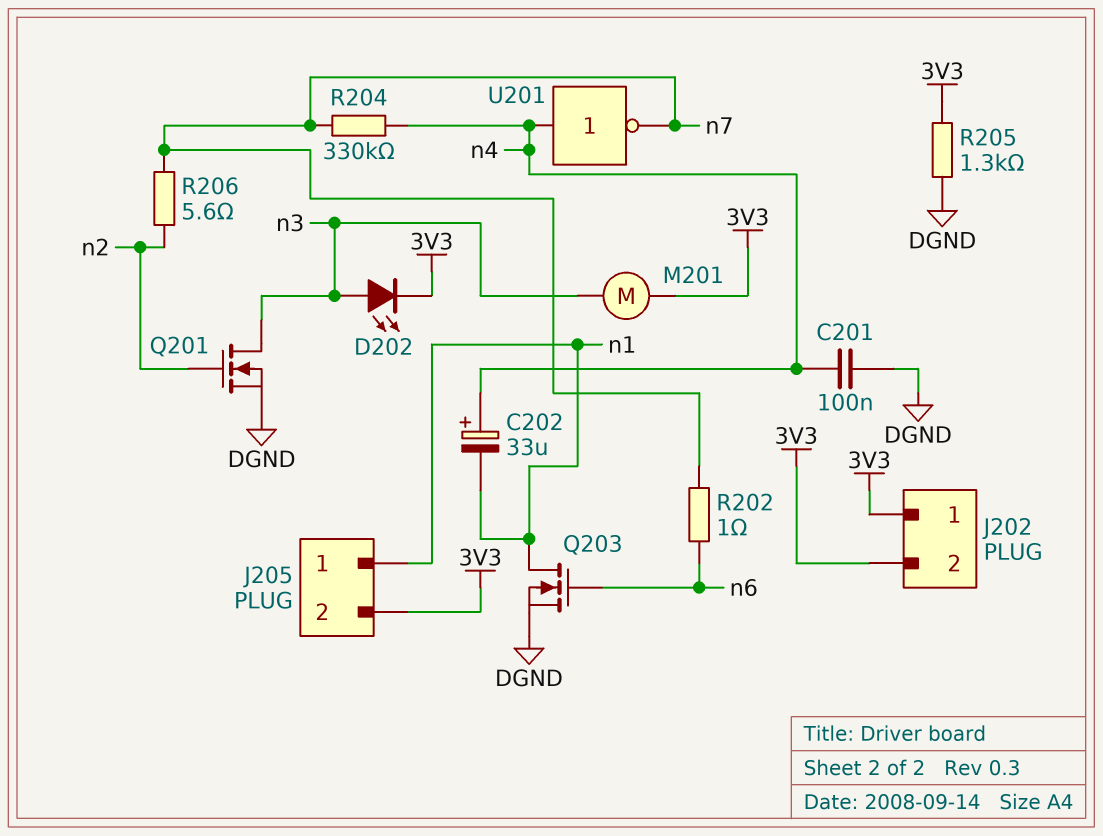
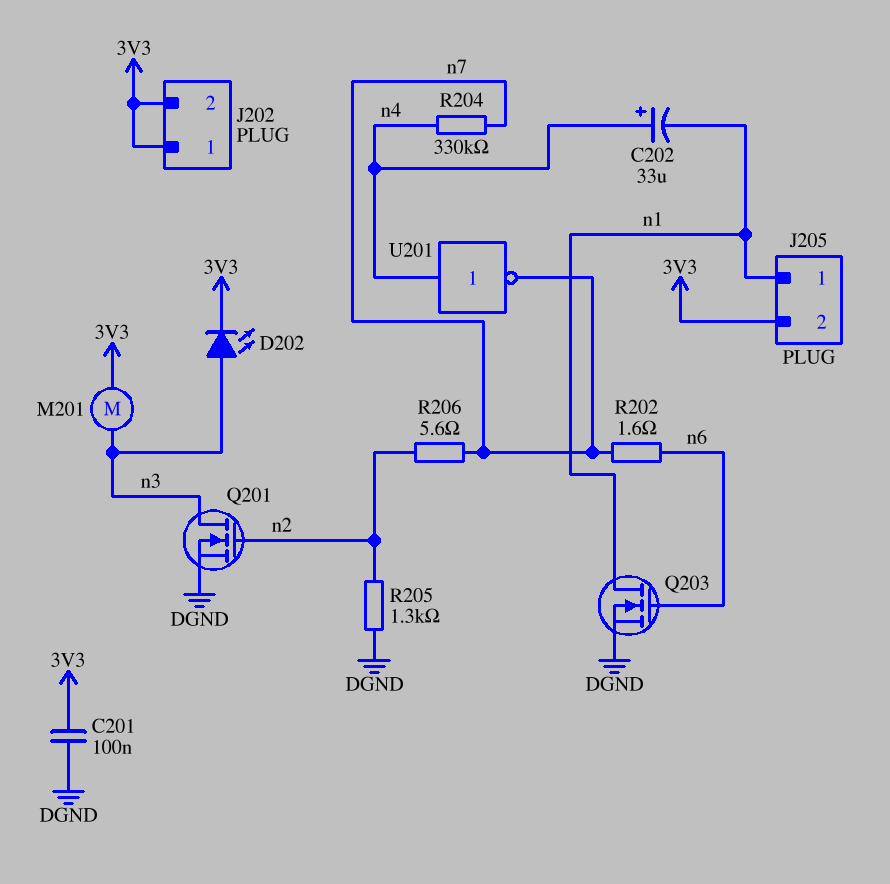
C201: 100nF (DGND, n4) -> 100nF (3V3, DGND)
R202: 1 (n6, n7) -> 1.6 (n6, n7)
R205: 1.3k (3V3, DGND) -> 1.3k (DGND, n2)

